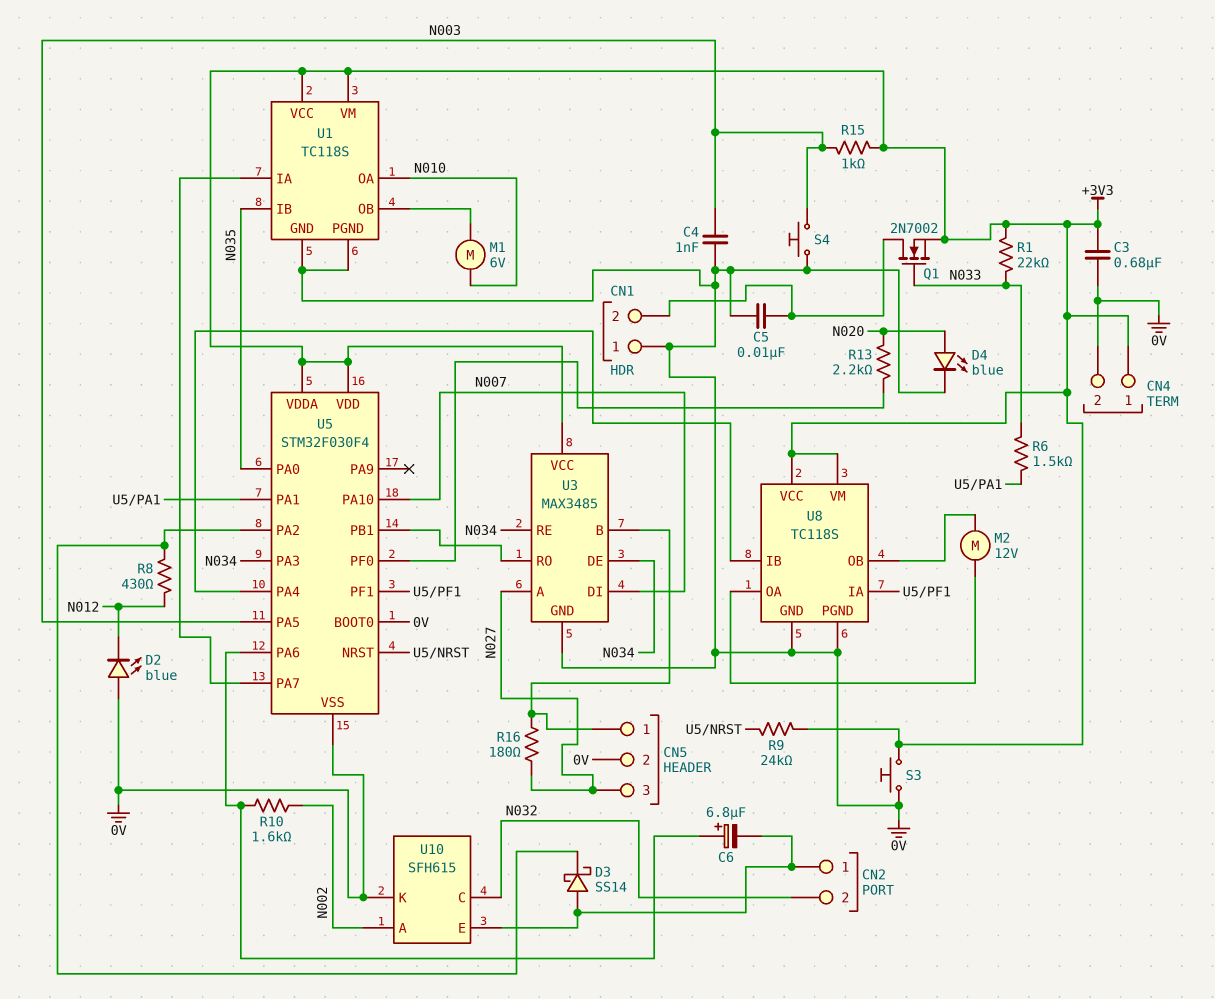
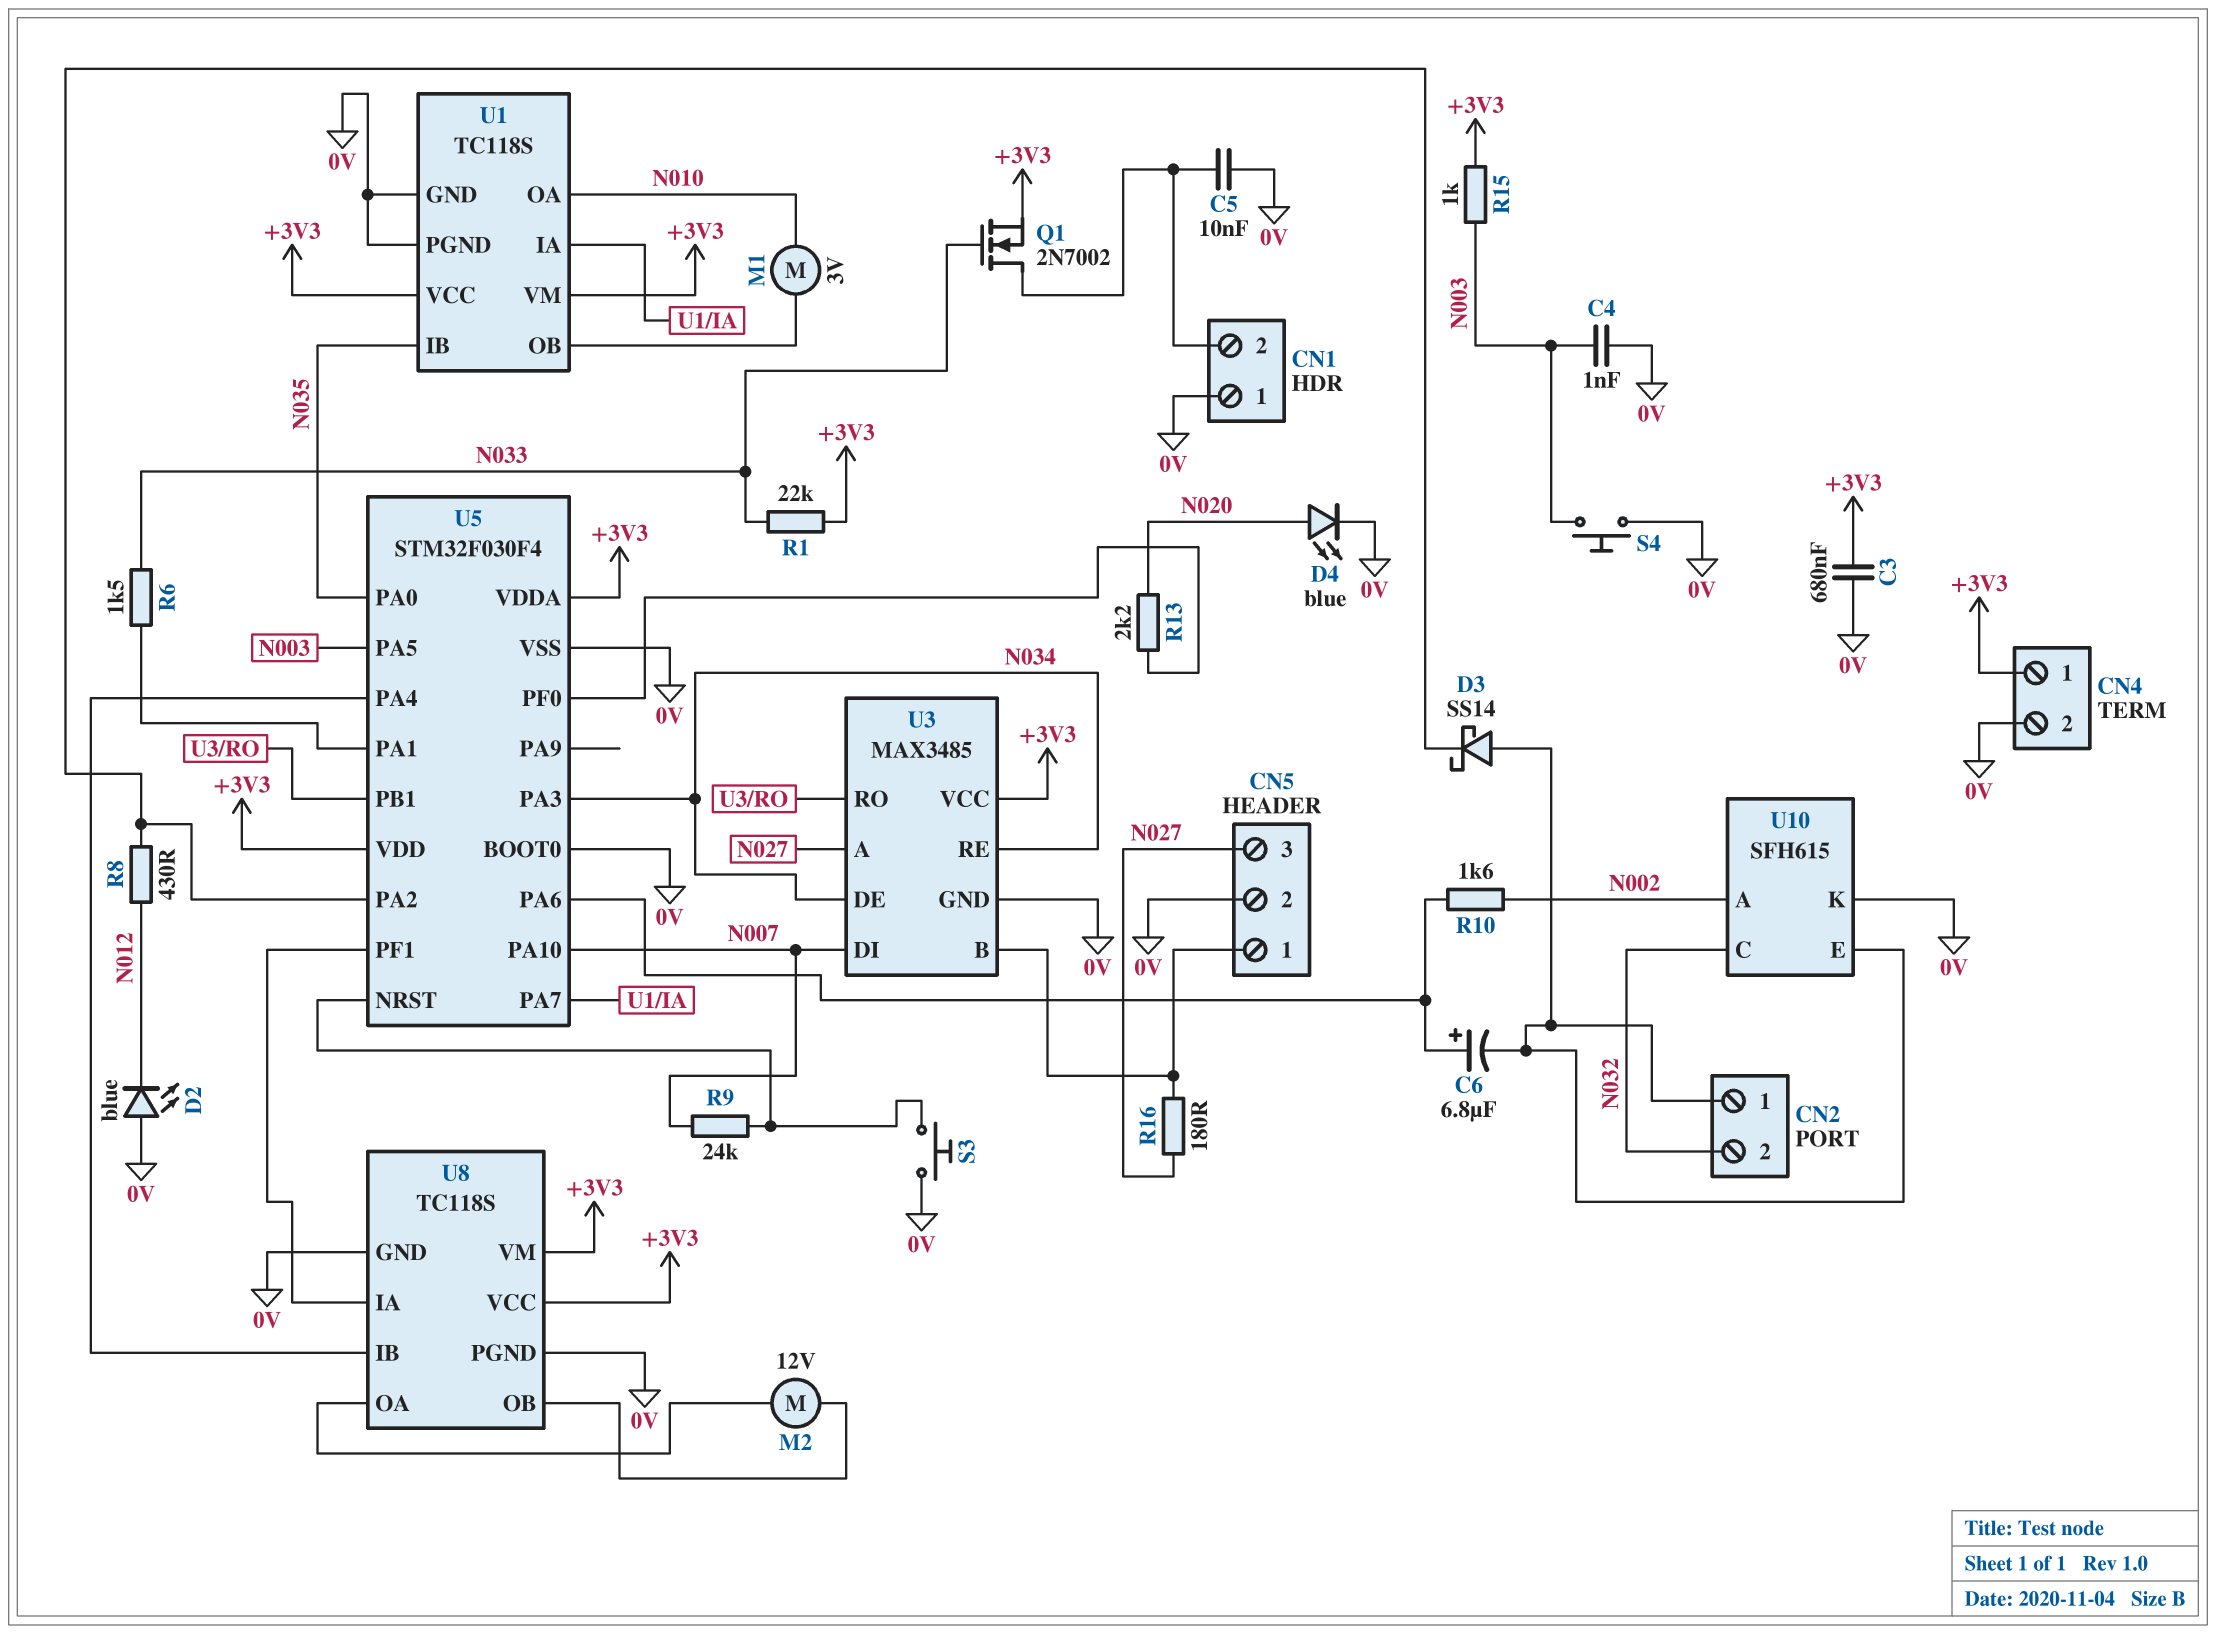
M1: motor 6V (N010, U1/OB) -> motor 3V (N010, U1/OB)
R9: 24k (+3V3, U5/NRST) -> 24k (N007, U5/NRST)
S3: button (+3V3, 0V) -> button (0V, U5/NRST)

